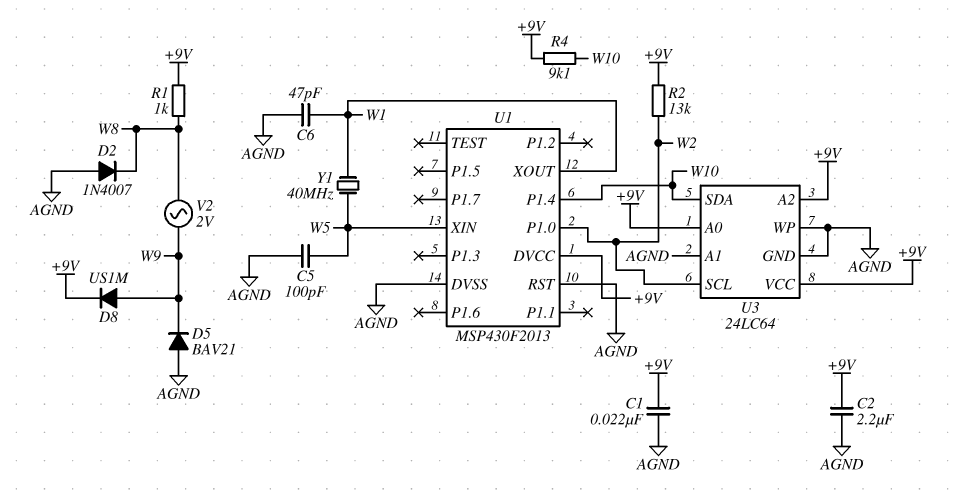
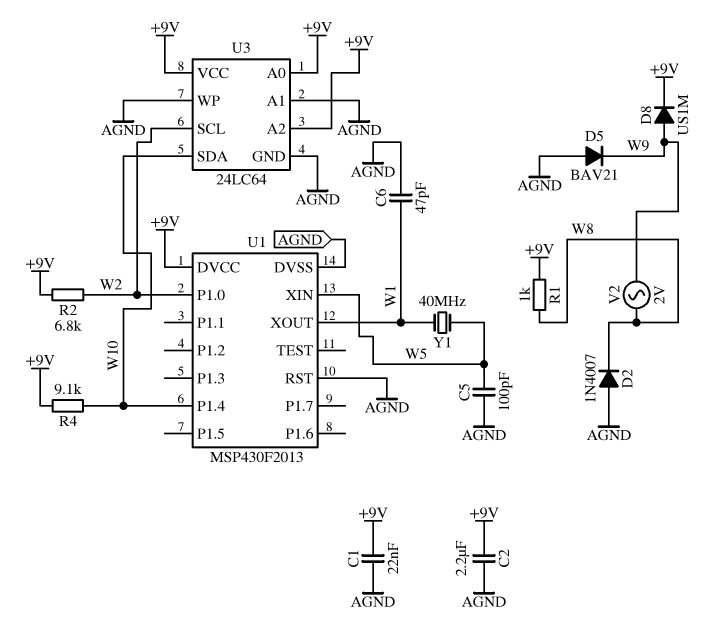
R2: 13k (+9V, W2) -> 6.8k (+9V, W2)

